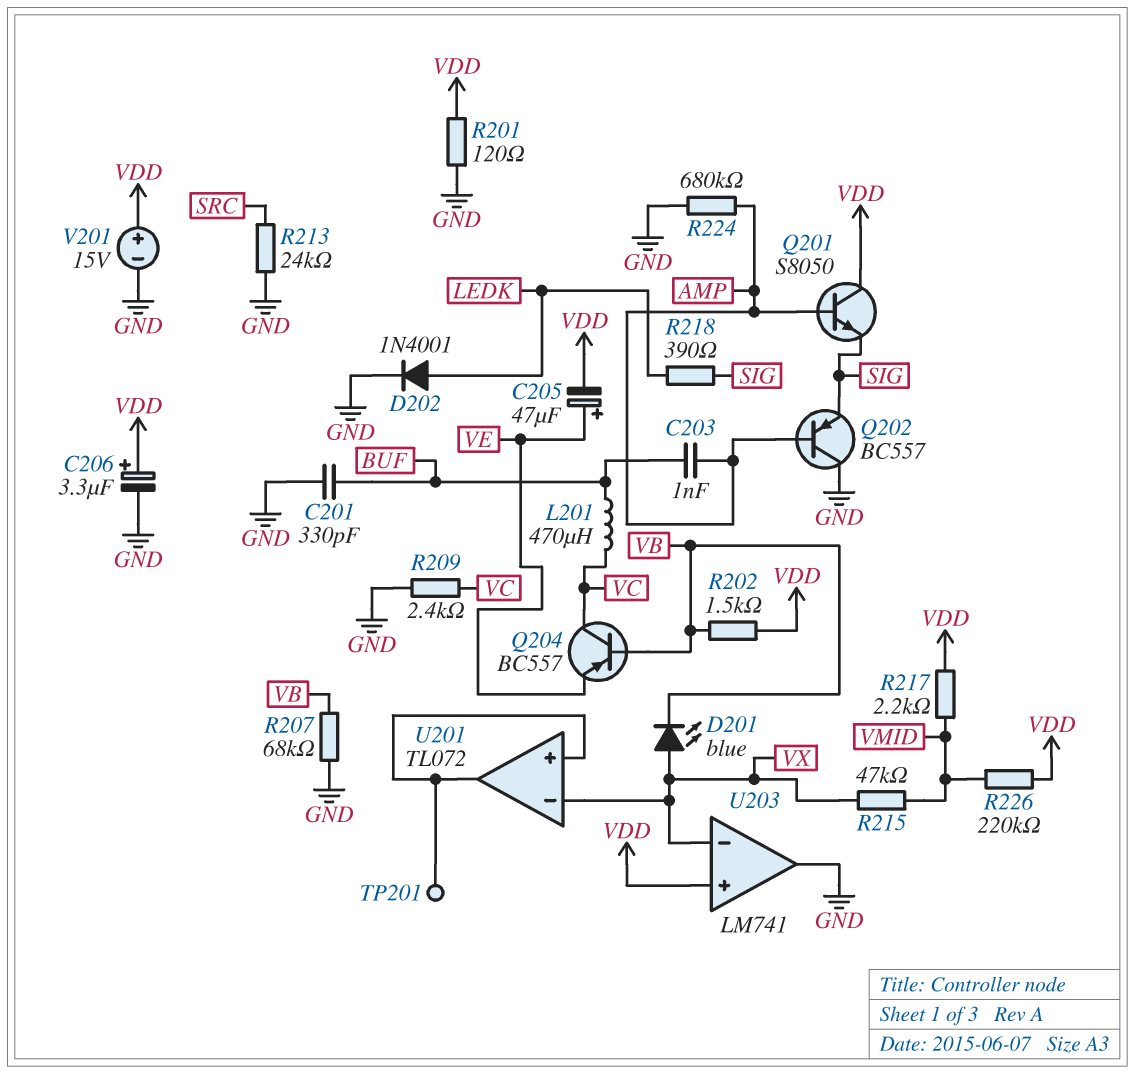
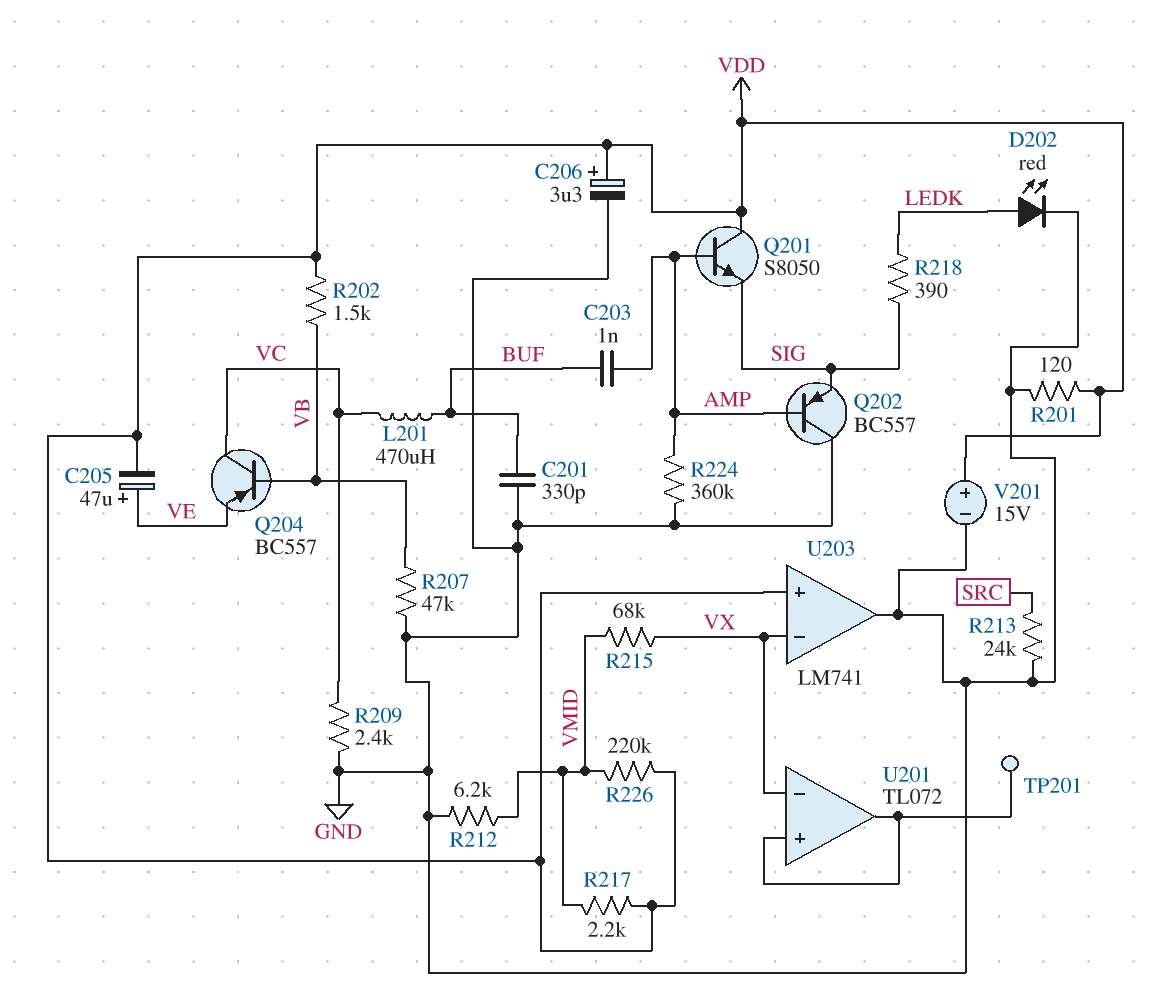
D201: LED blue (A VX, K VB) -> none
D202: diode 1N4001 (A LEDK, K GND) -> LED red (A LEDK, K GND)
R207: 68k (GND, VB) -> 47k (GND, VB)
R212: none -> 6.2k (GND, VMID)
R215: 47k (VMID, VX) -> 68k (VMID, VX)
R224: 680k (AMP, GND) -> 360k (AMP, GND)

